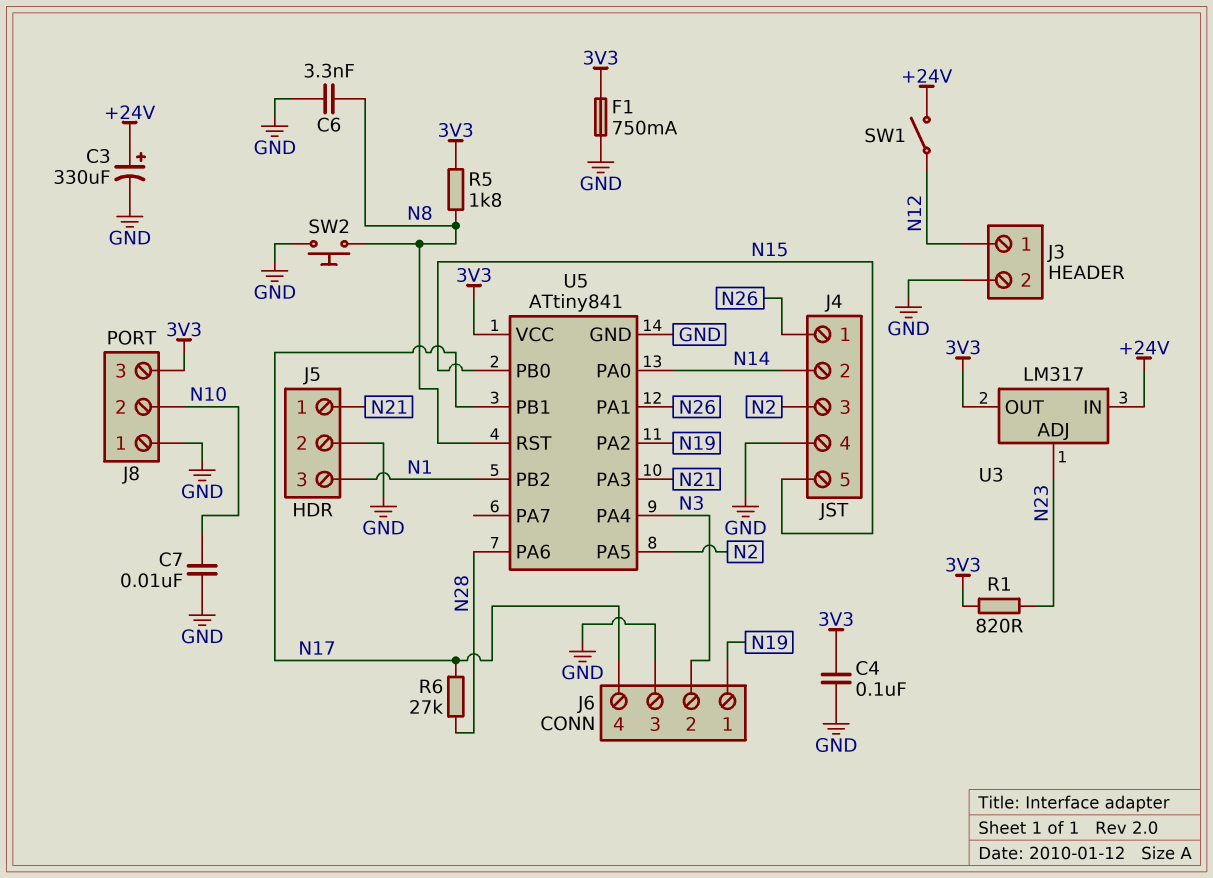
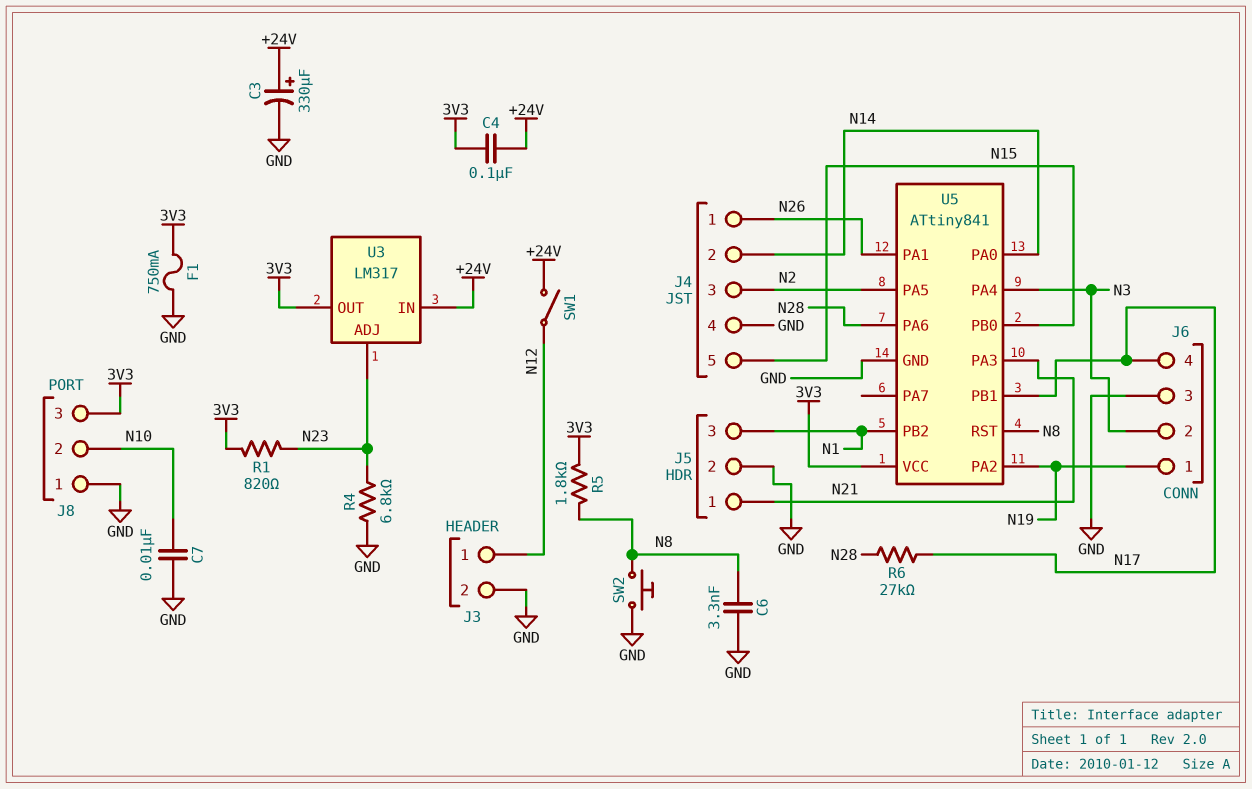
C4: 100nF (3V3, GND) -> 100nF (+24V, 3V3)
R4: none -> 6.8k (GND, N23)

